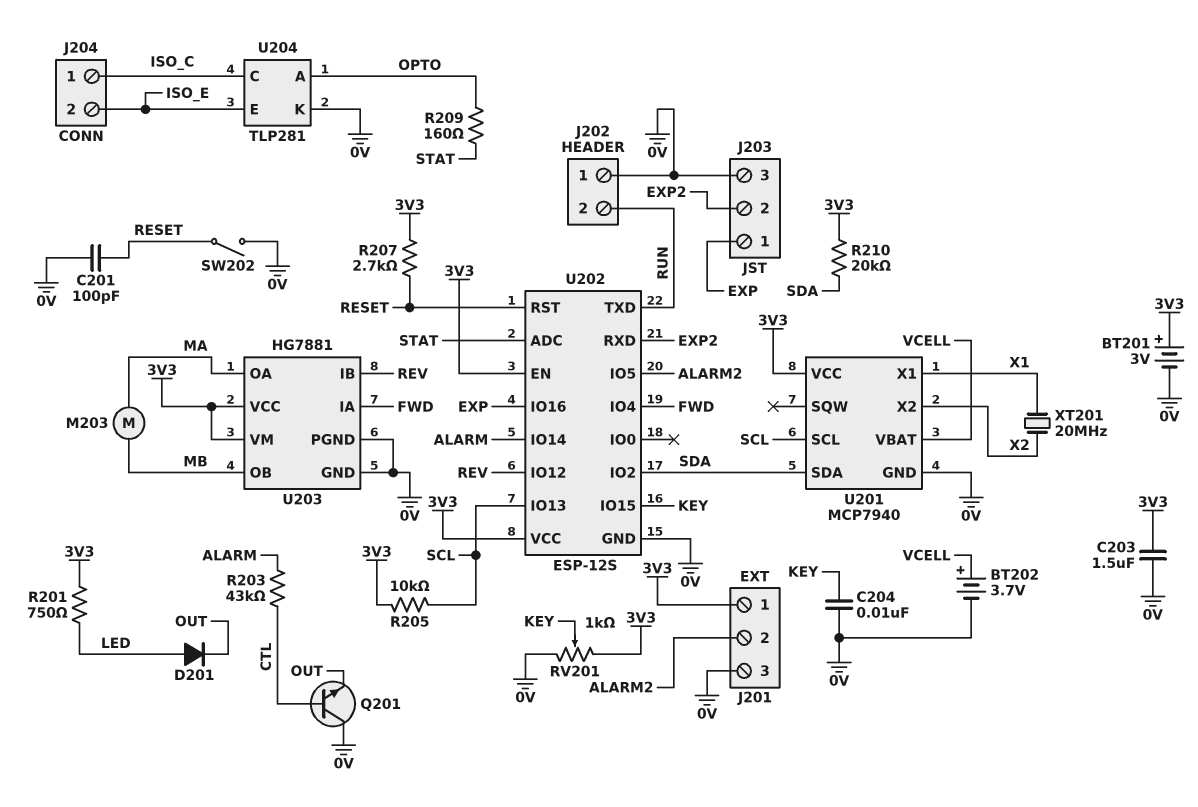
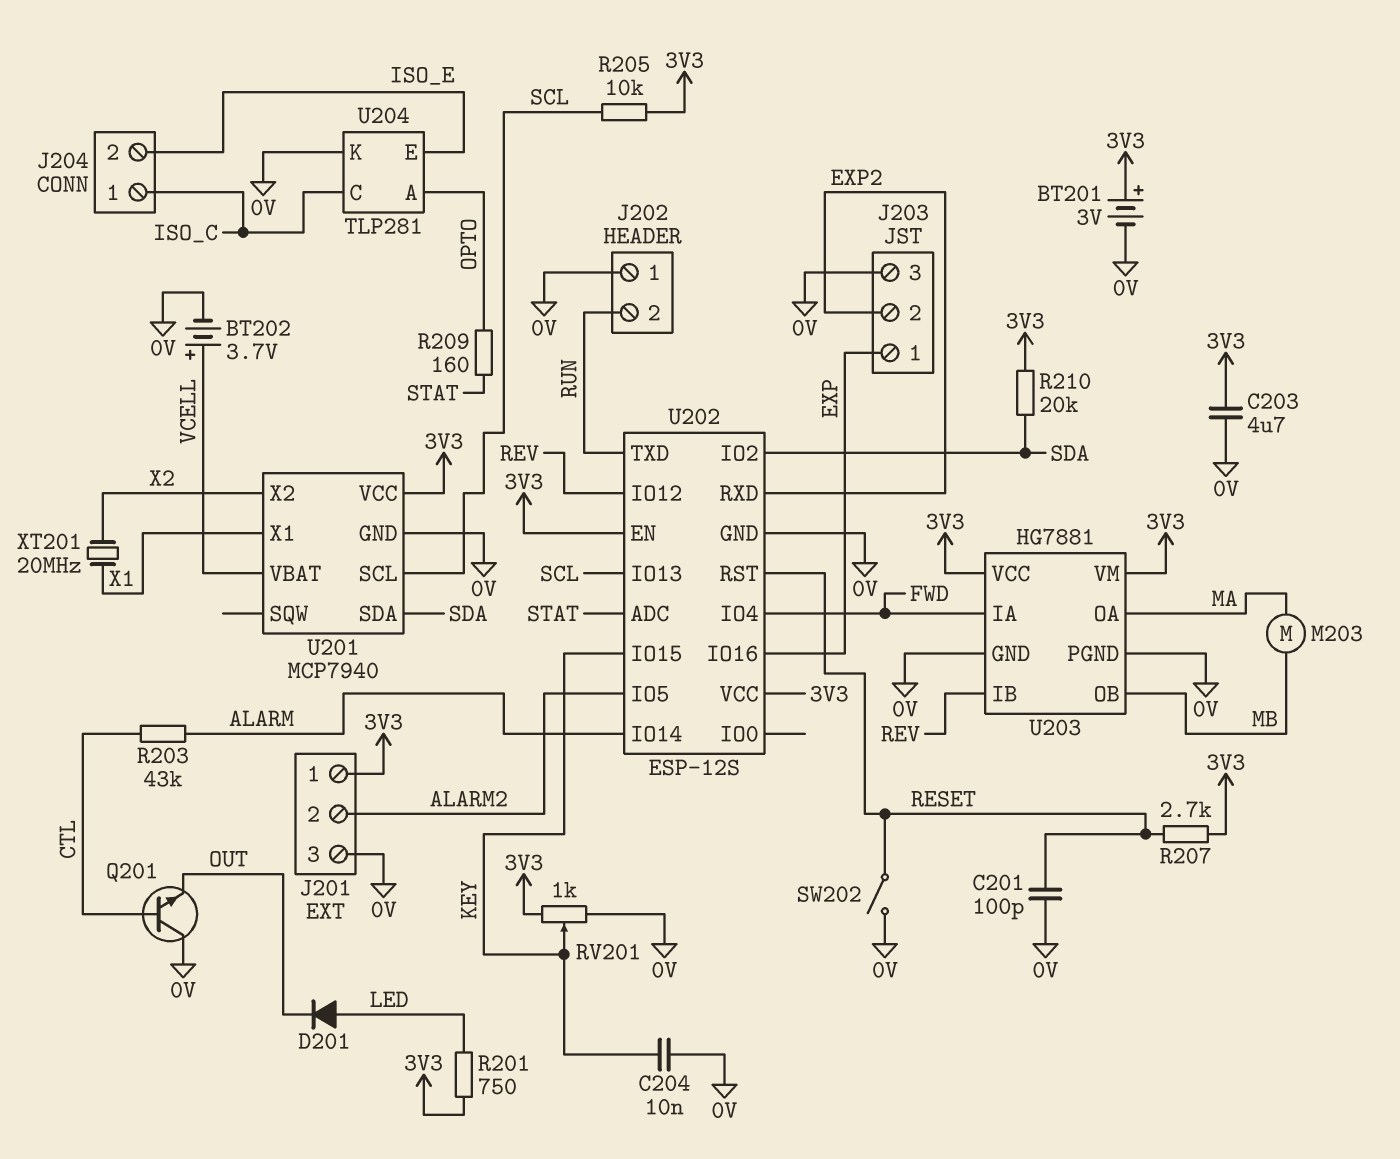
C203: 1.5uF (0V, 3V3) -> 4.7uF (0V, 3V3)

